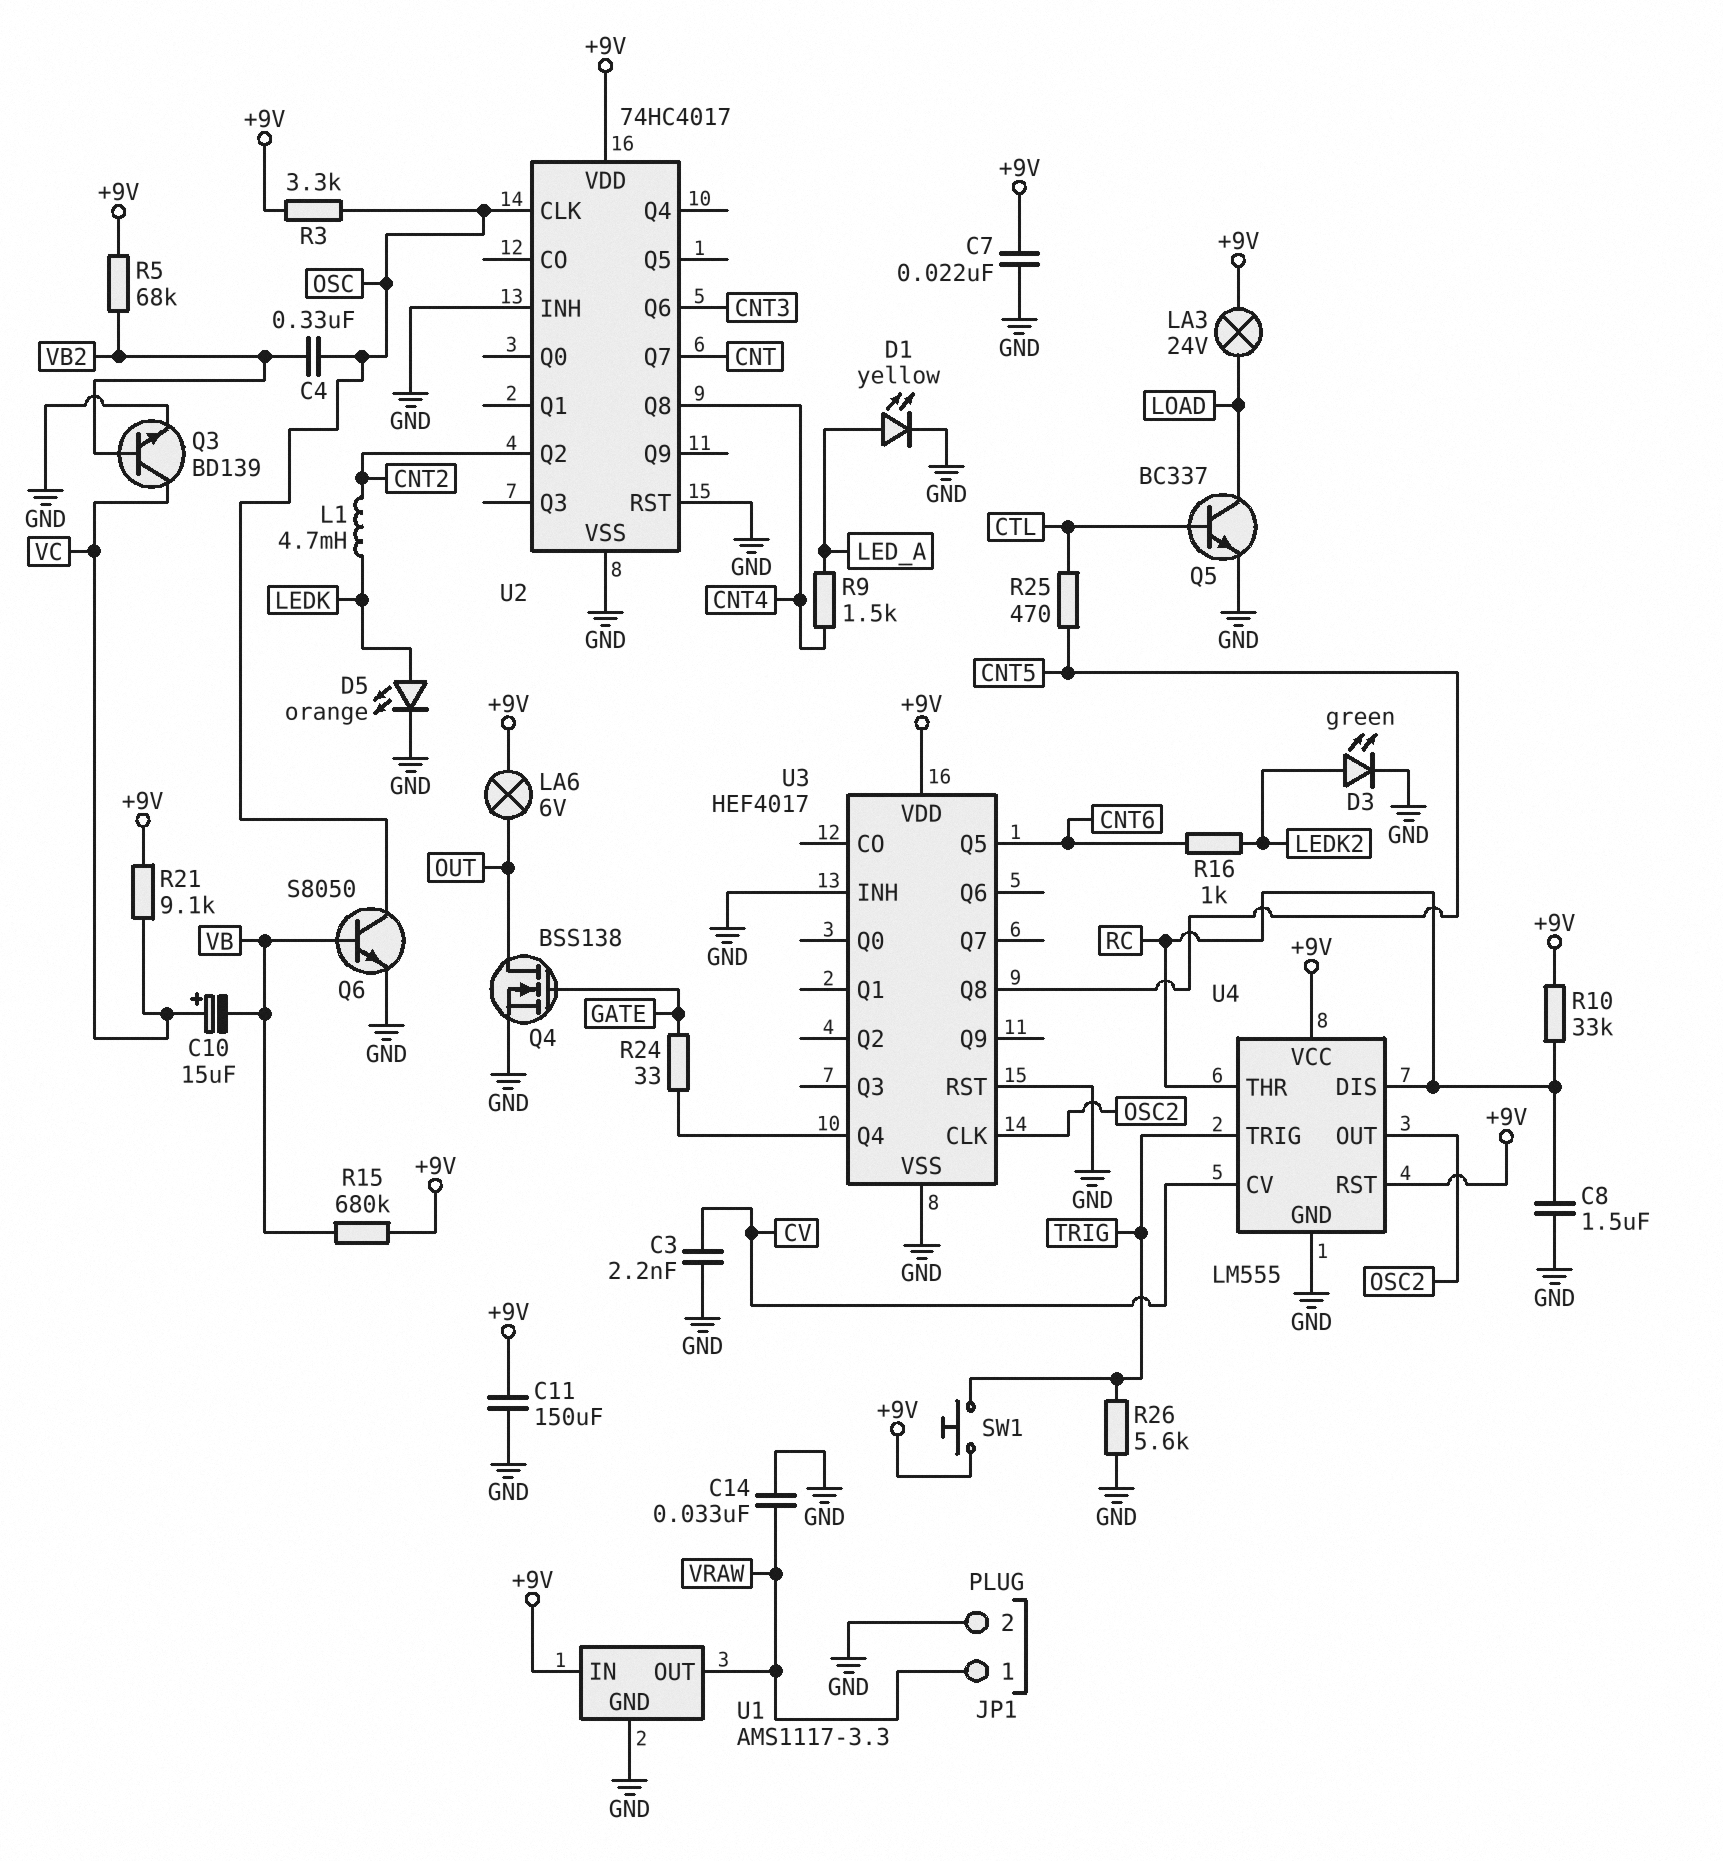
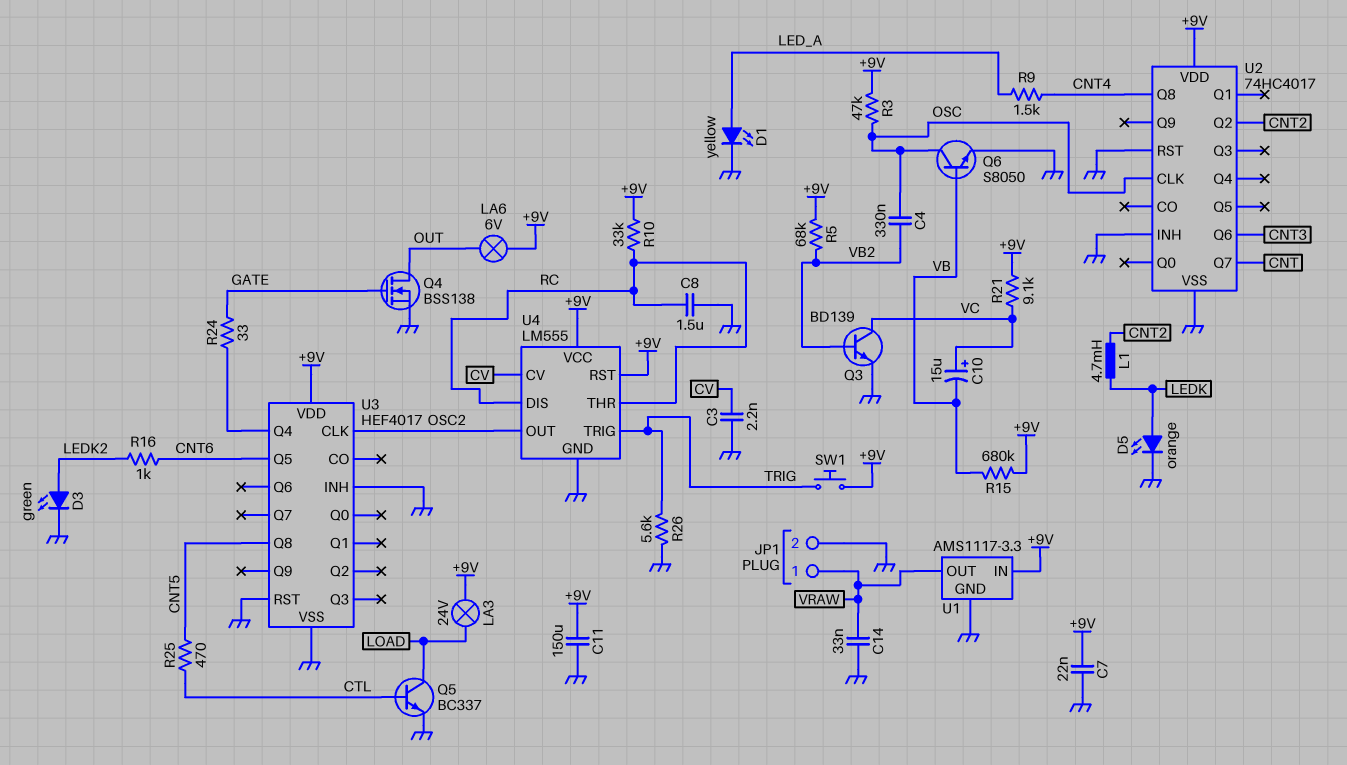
R3: 3.3k (+9V, OSC) -> 47k (+9V, OSC)

